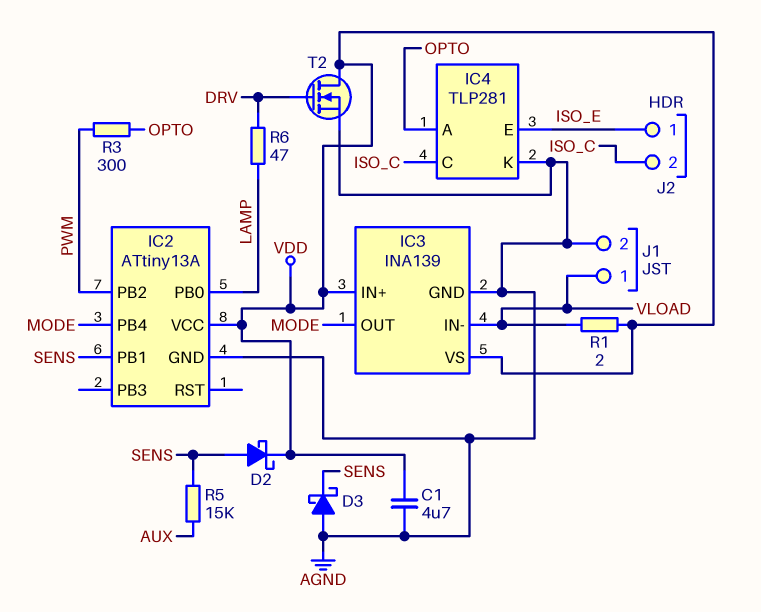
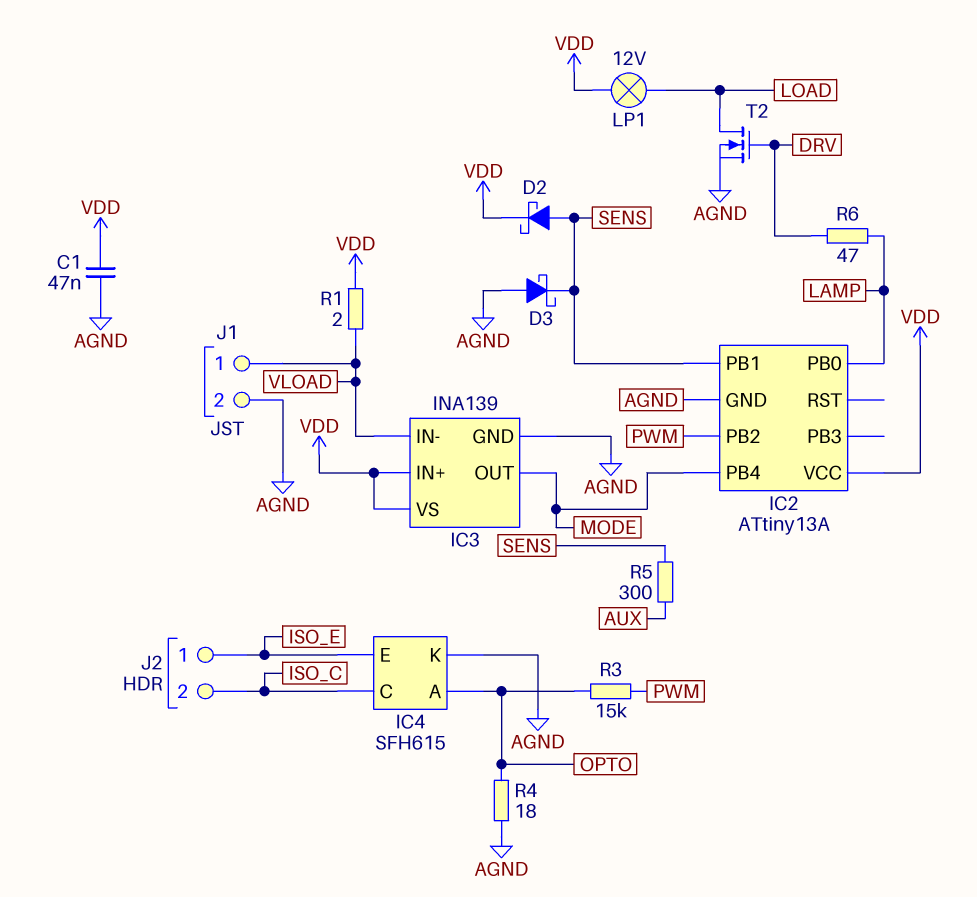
C1: 4.7uF (AGND, VDD) -> 47nF (AGND, VDD)
IC4: TLP281 -> SFH615
LP1: none -> lamp 12V (LOAD, VDD)
R3: 300 (OPTO, PWM) -> 15k (OPTO, PWM)
R4: none -> 18 (AGND, OPTO)
R5: 15k (AUX, SENS) -> 300 (AUX, SENS)
T2: NMOS (G DRV, D VDD, S AGND) -> NMOS (G DRV, D LOAD, S AGND)

